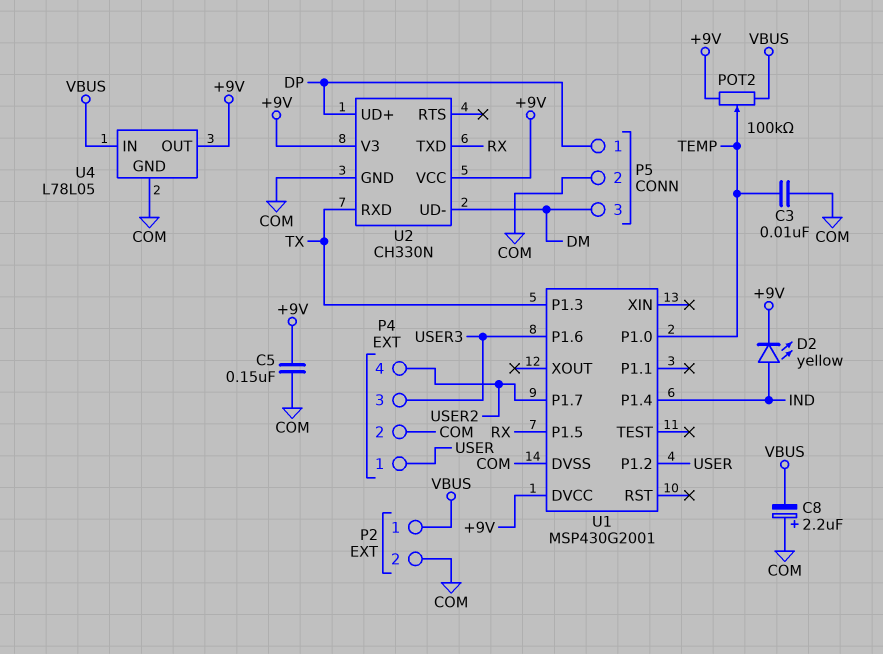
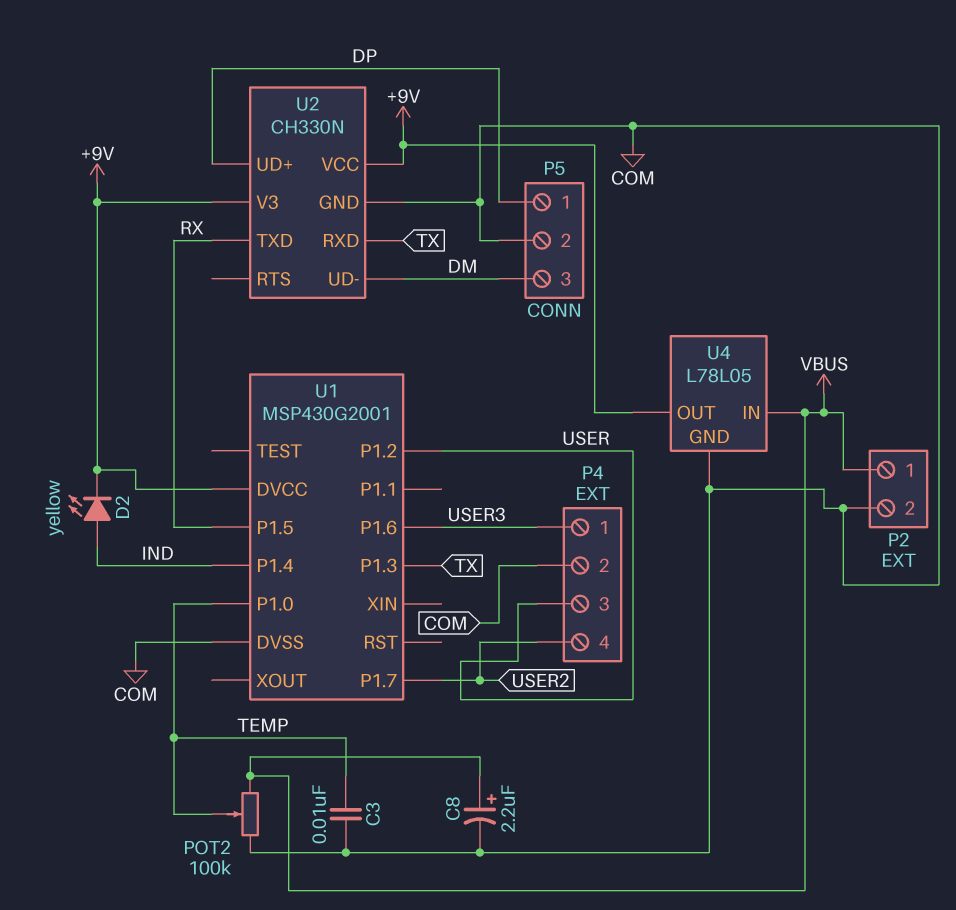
C5: 150nF (+9V, COM) -> none
C8: 2.2uF (plus COM, minus VBUS) -> 2.2uF (plus VBUS, minus COM)
P4 pin 1: USER -> USER3
P4 pin 3: USER3 -> USER
POT2: 100k (+9V, VBUS, wiper TEMP) -> 100k (COM, VBUS, wiper TEMP)

